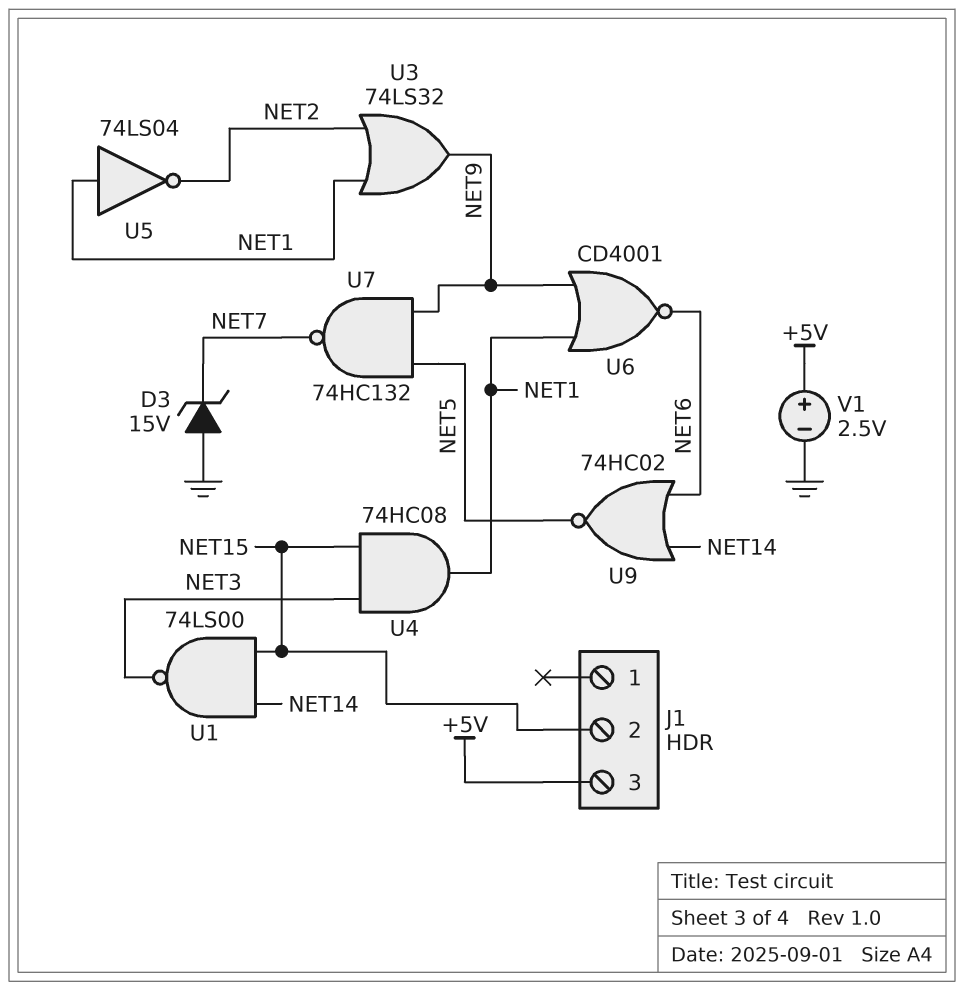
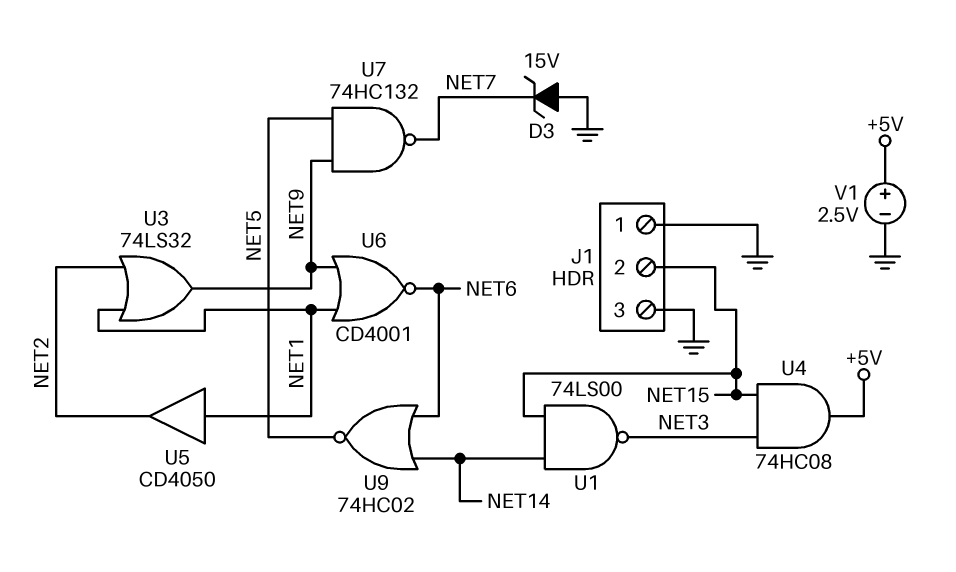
J1 pin 1: none -> GND
J1 pin 3: +5V -> GND
U4: AND 74HC08 (in NET3, in NET15, out NET1) -> AND 74HC08 (in NET3, in NET15, out +5V)
U5: NOT 74LS04 (in NET1, out NET2) -> buffer CD4050 (in NET1, out NET2)

